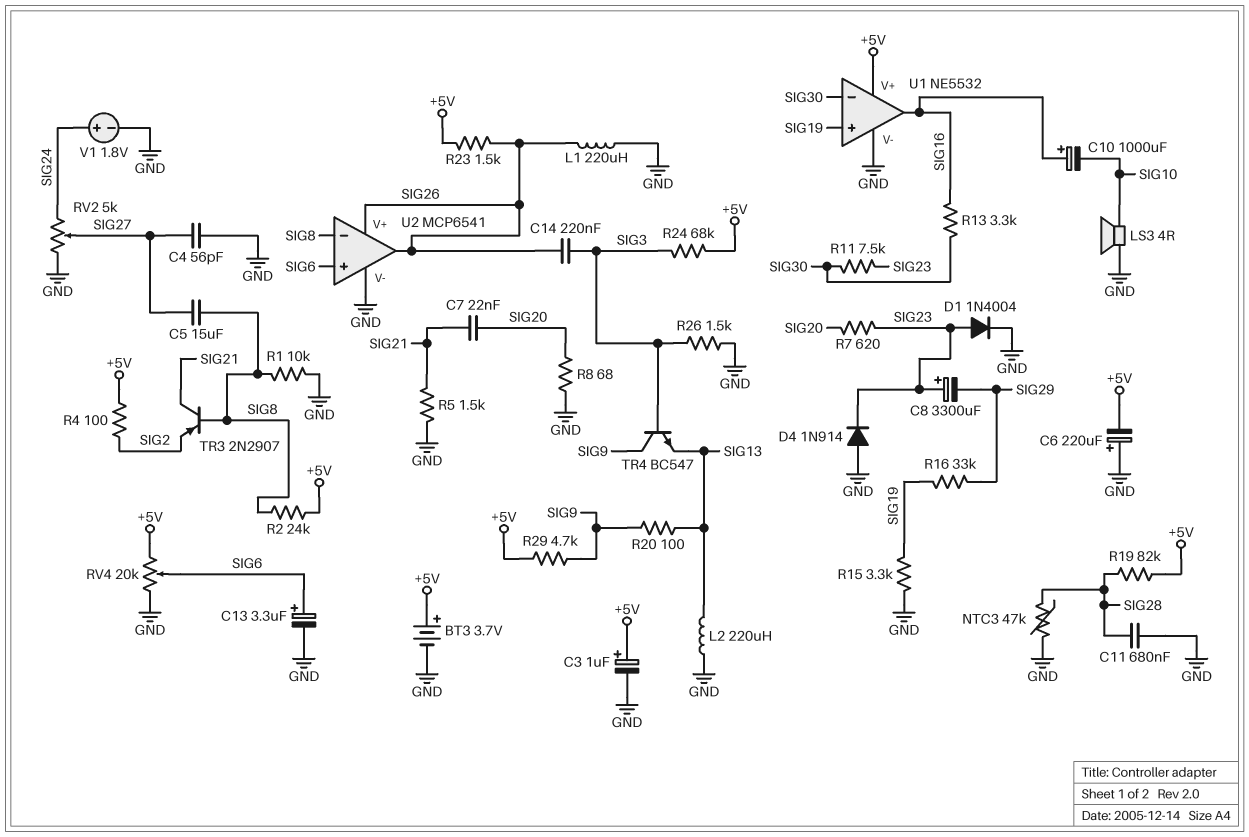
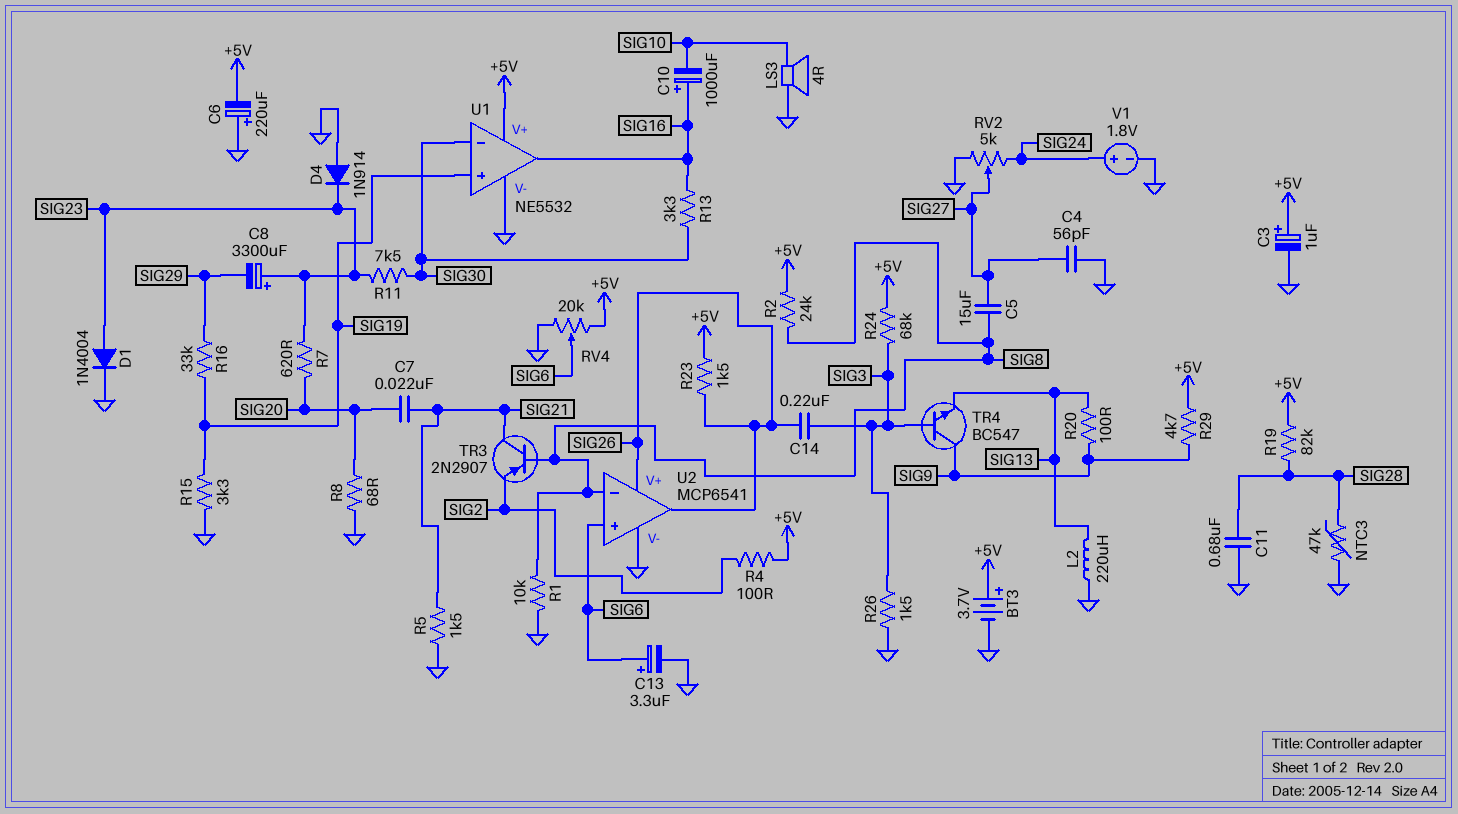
L1: 220uH (GND, SIG26) -> none

